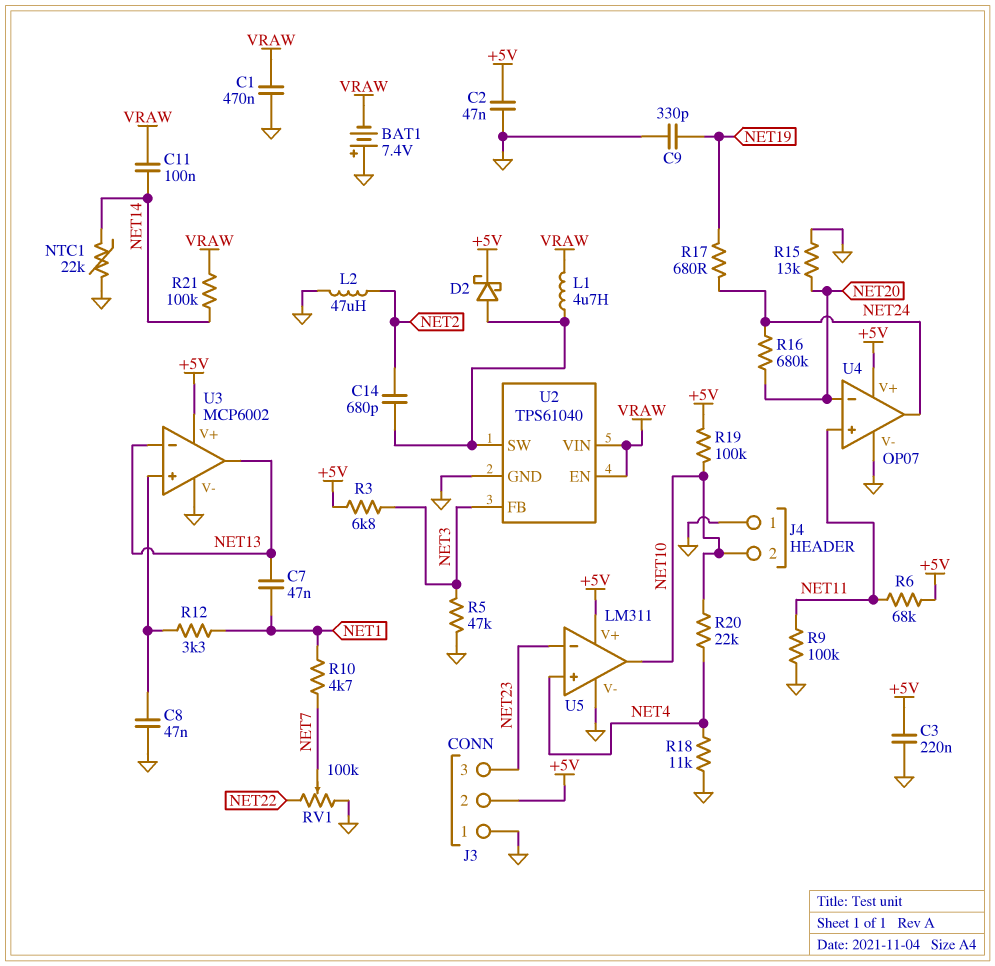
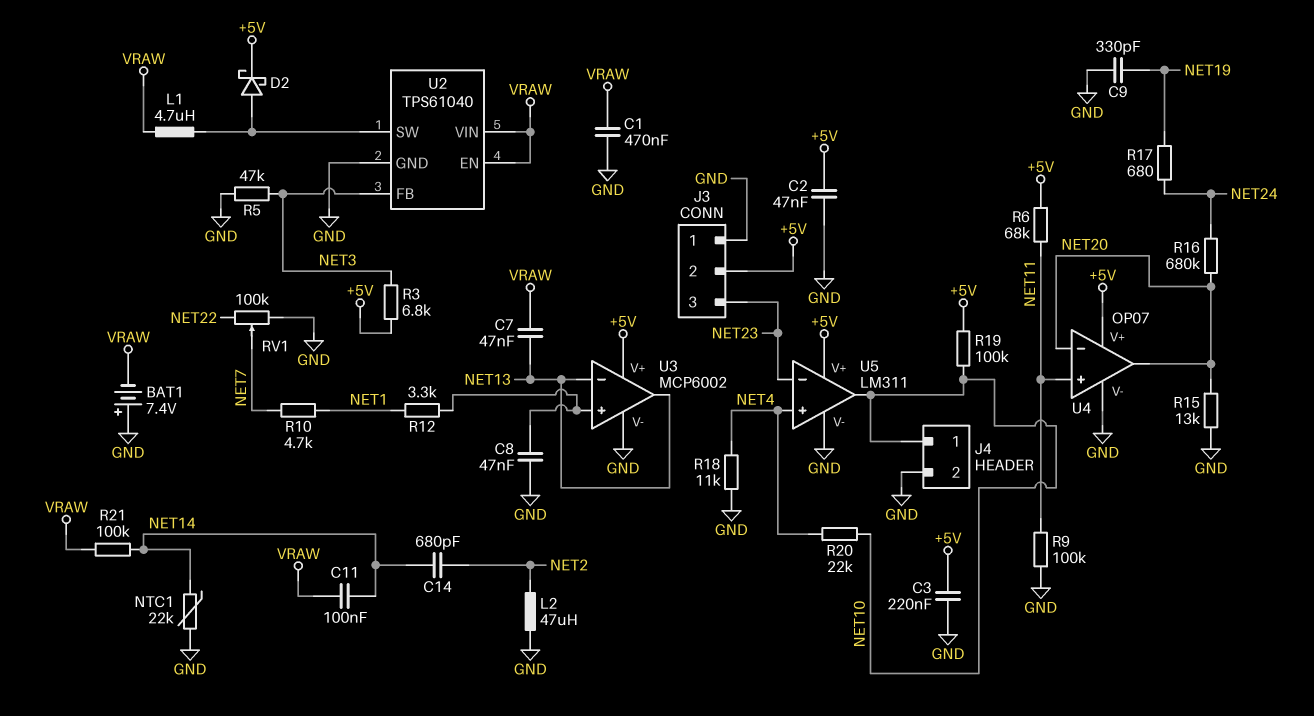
C7: 47nF (NET1, NET13) -> 47nF (NET13, VRAW)
C14: 680pF (NET2, U2/SW) -> 680pF (NET2, NET14)
J4 pin 1: GND -> NET10
J4 pin 2: NET10 -> GND
U4 pin out: NET24 -> NET20

